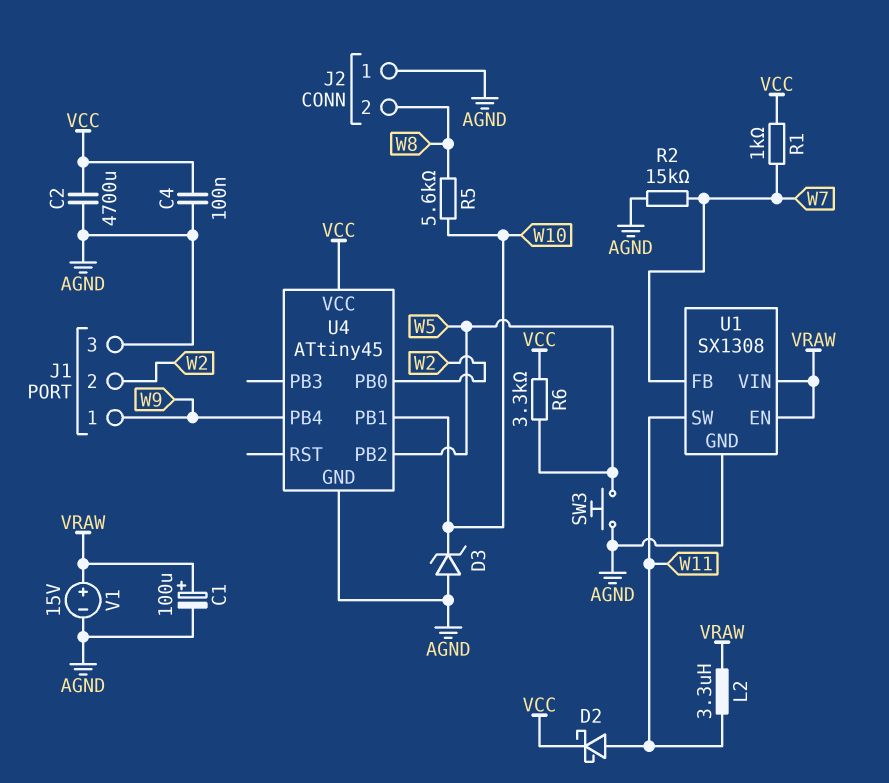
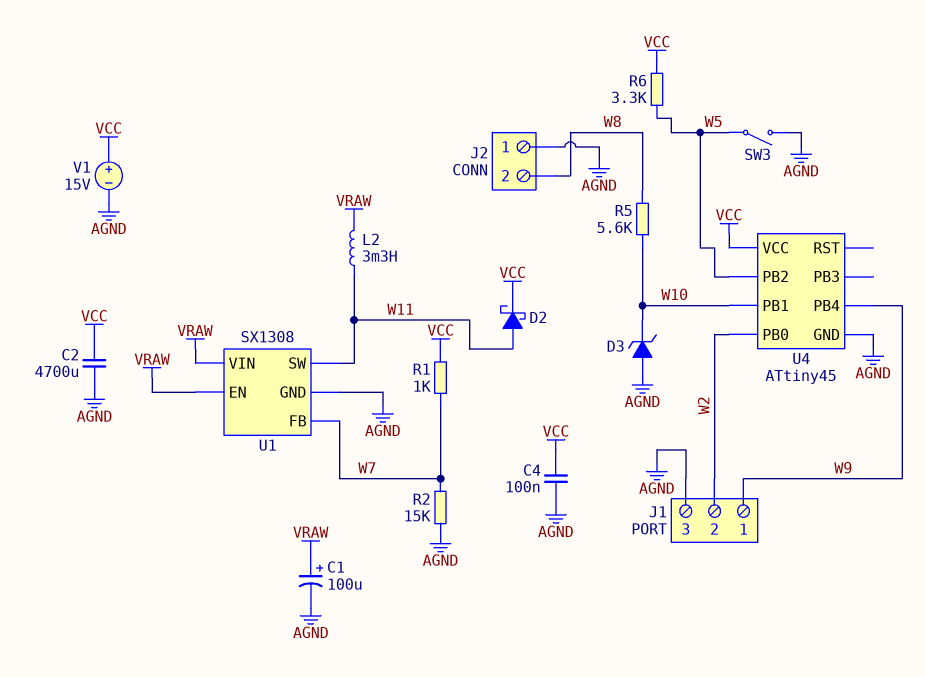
L2: 3.3uH (VRAW, W11) -> 3.3mH (VRAW, W11)
SW3: button (AGND, W5) -> switch (AGND, W5)
V1: 15V (plus VRAW, minus AGND) -> 15V (plus VCC, minus AGND)

